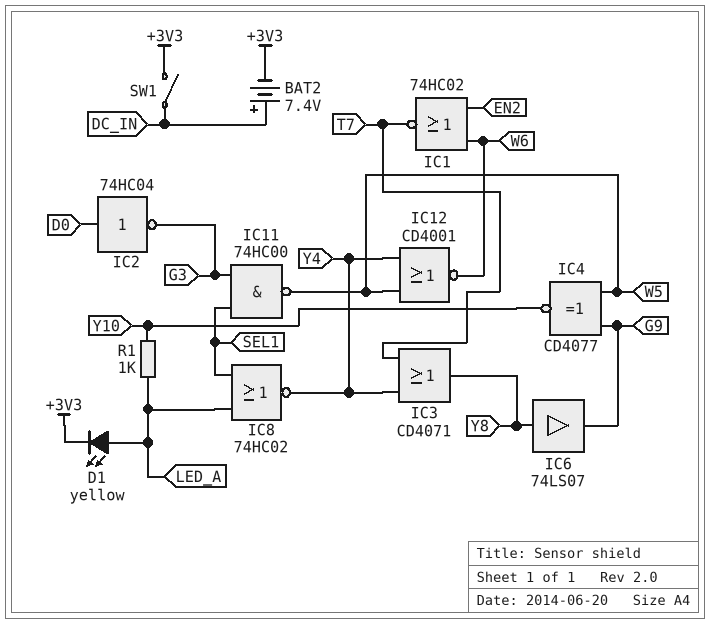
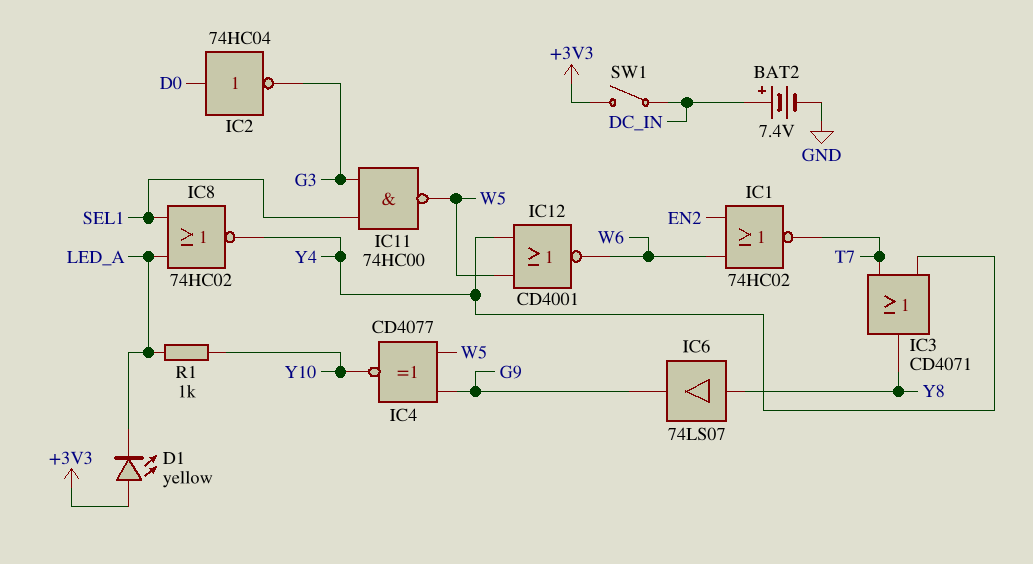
BAT2: 7.4V (plus DC_IN, minus +3V3) -> 7.4V (plus DC_IN, minus GND)
D1: LED yellow (A LED_A, K +3V3) -> LED yellow (A +3V3, K LED_A)

